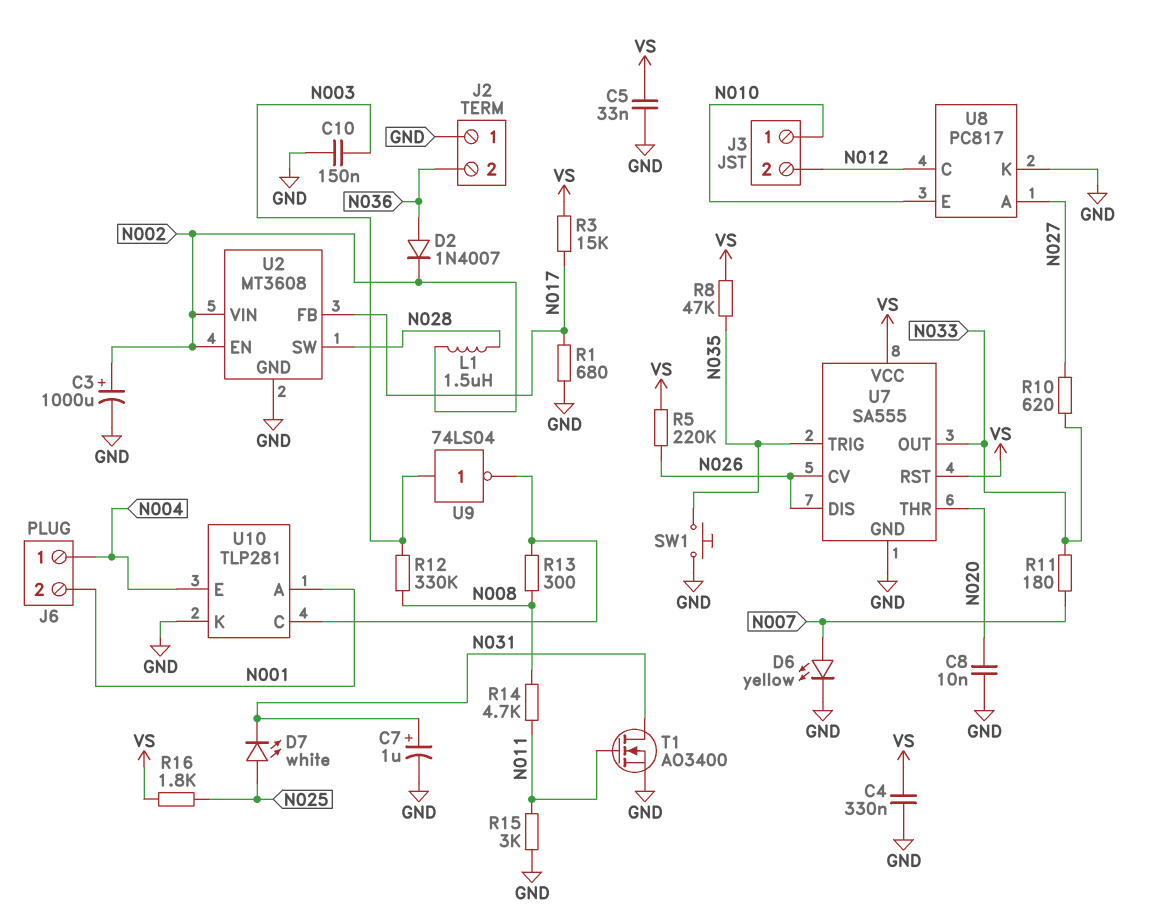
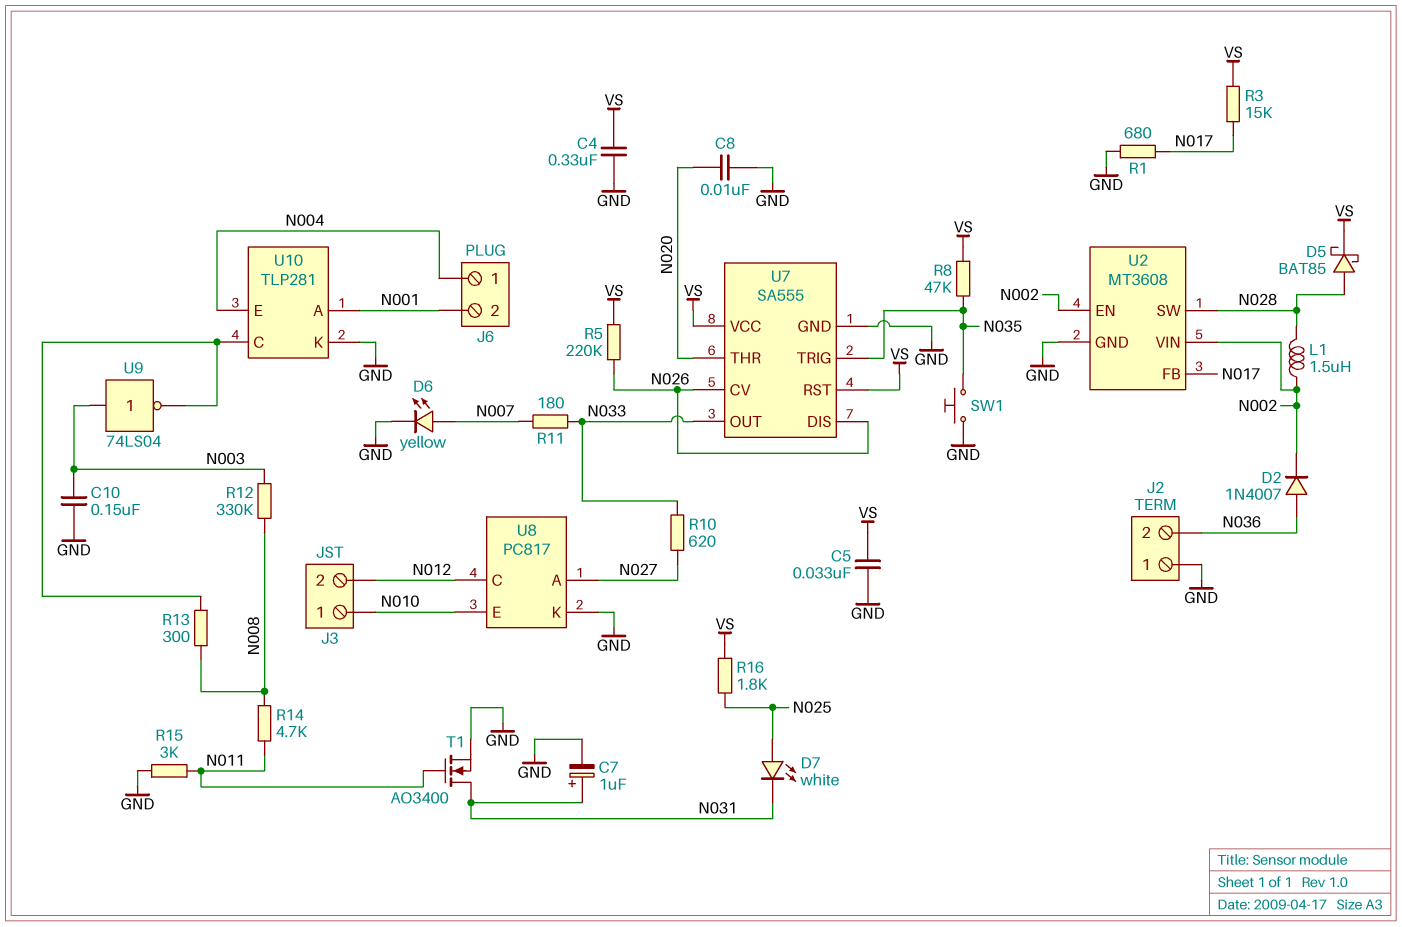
C3: 1000uF (plus N002, minus GND) -> none
D5: none -> schottky BAT85 (A N028, K VS)

